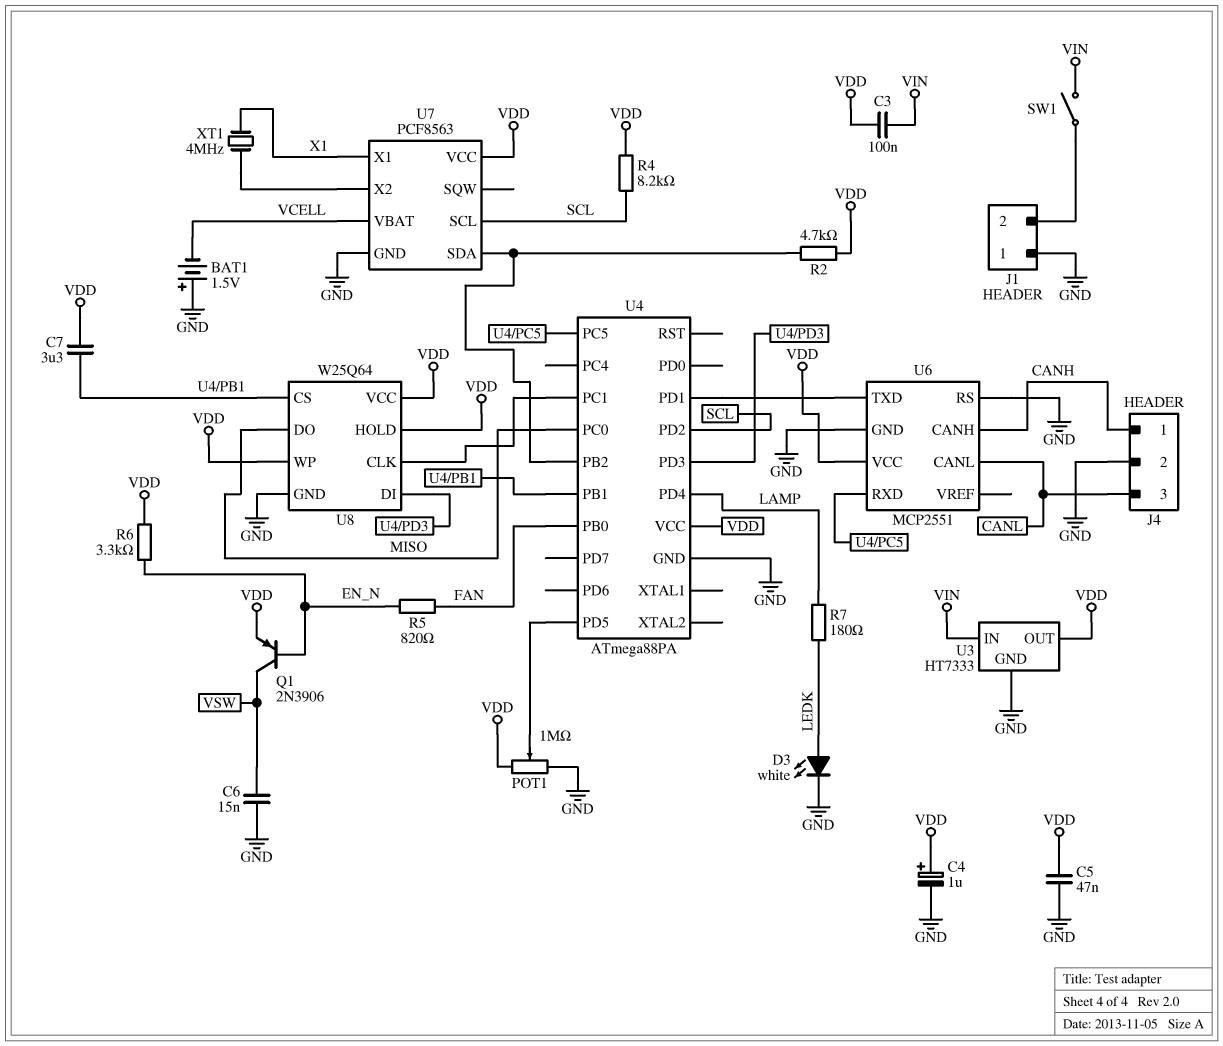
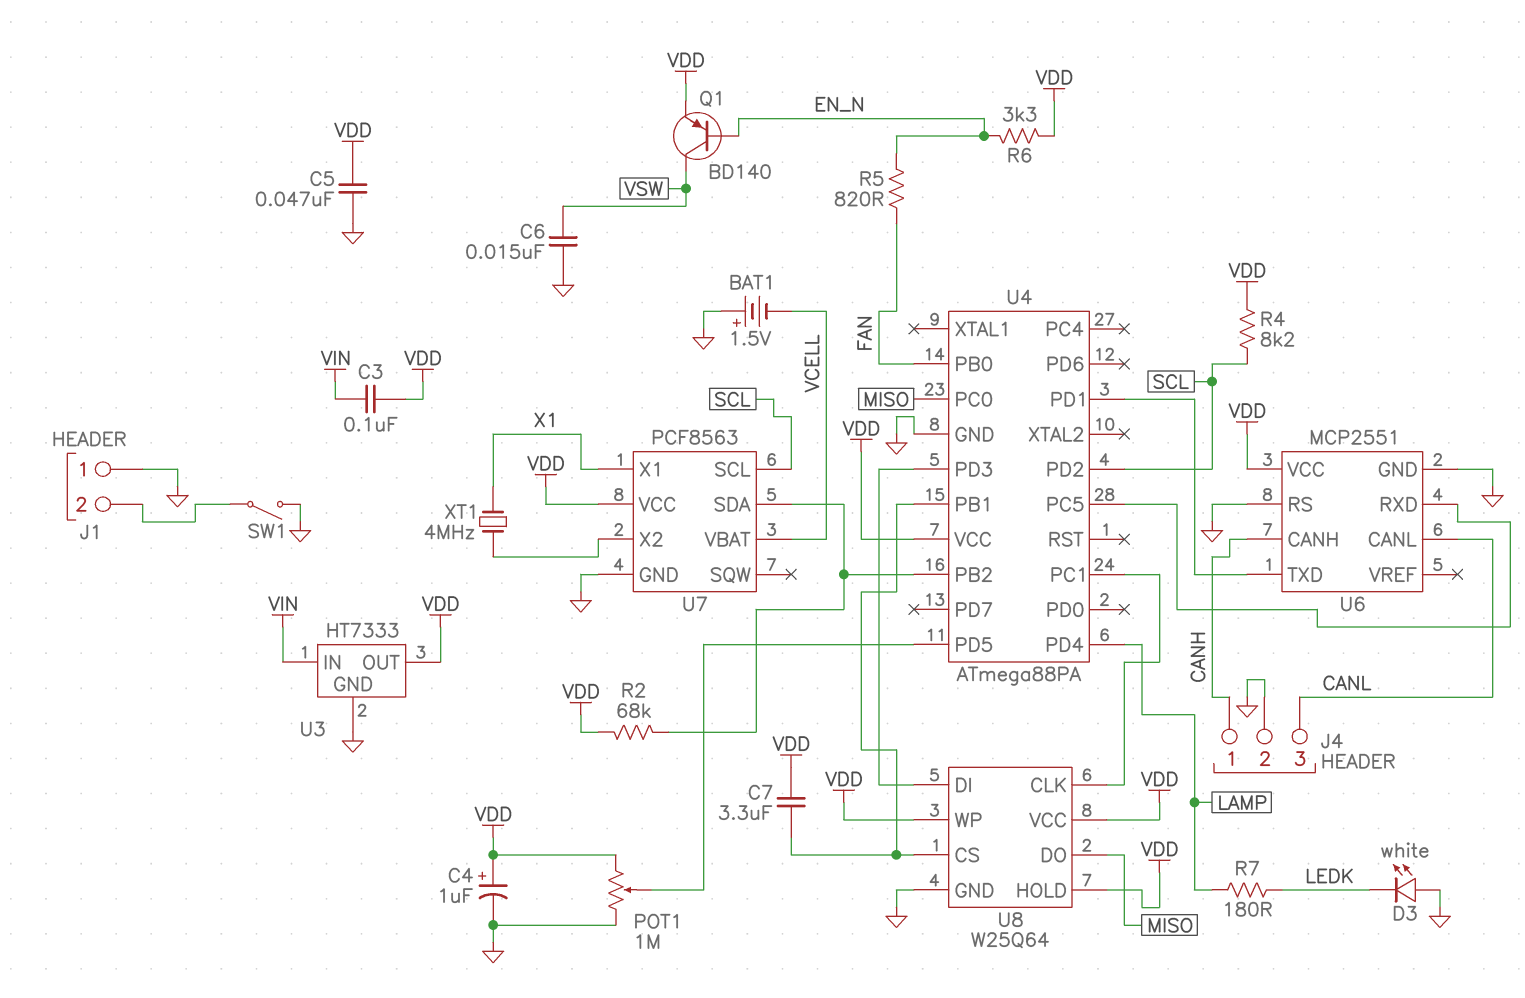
D3: LED white (A LEDK, K GND) -> LED white (A GND, K LEDK)
Q1: PNP 2N3906 (B EN_N, C VSW, E VDD) -> PNP BD140 (B EN_N, C VSW, E VDD)
R2: 4.7k (U4/PB2, VDD) -> 68k (U4/PB2, VDD)
SW1: switch (J1/2, VIN) -> switch (GND, J1/2)

